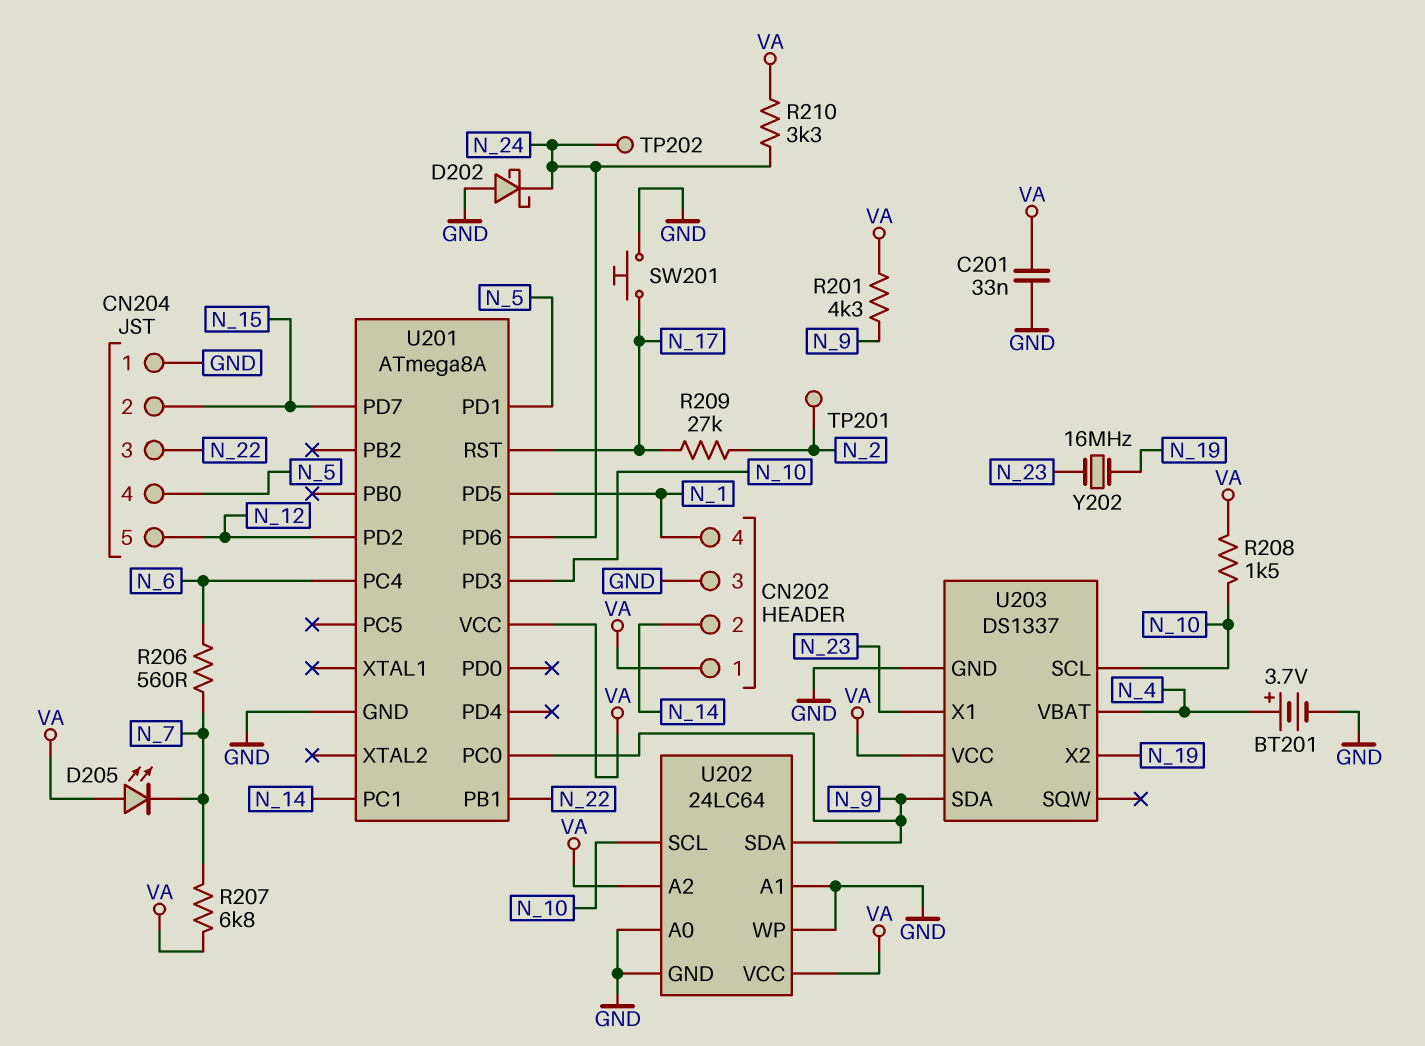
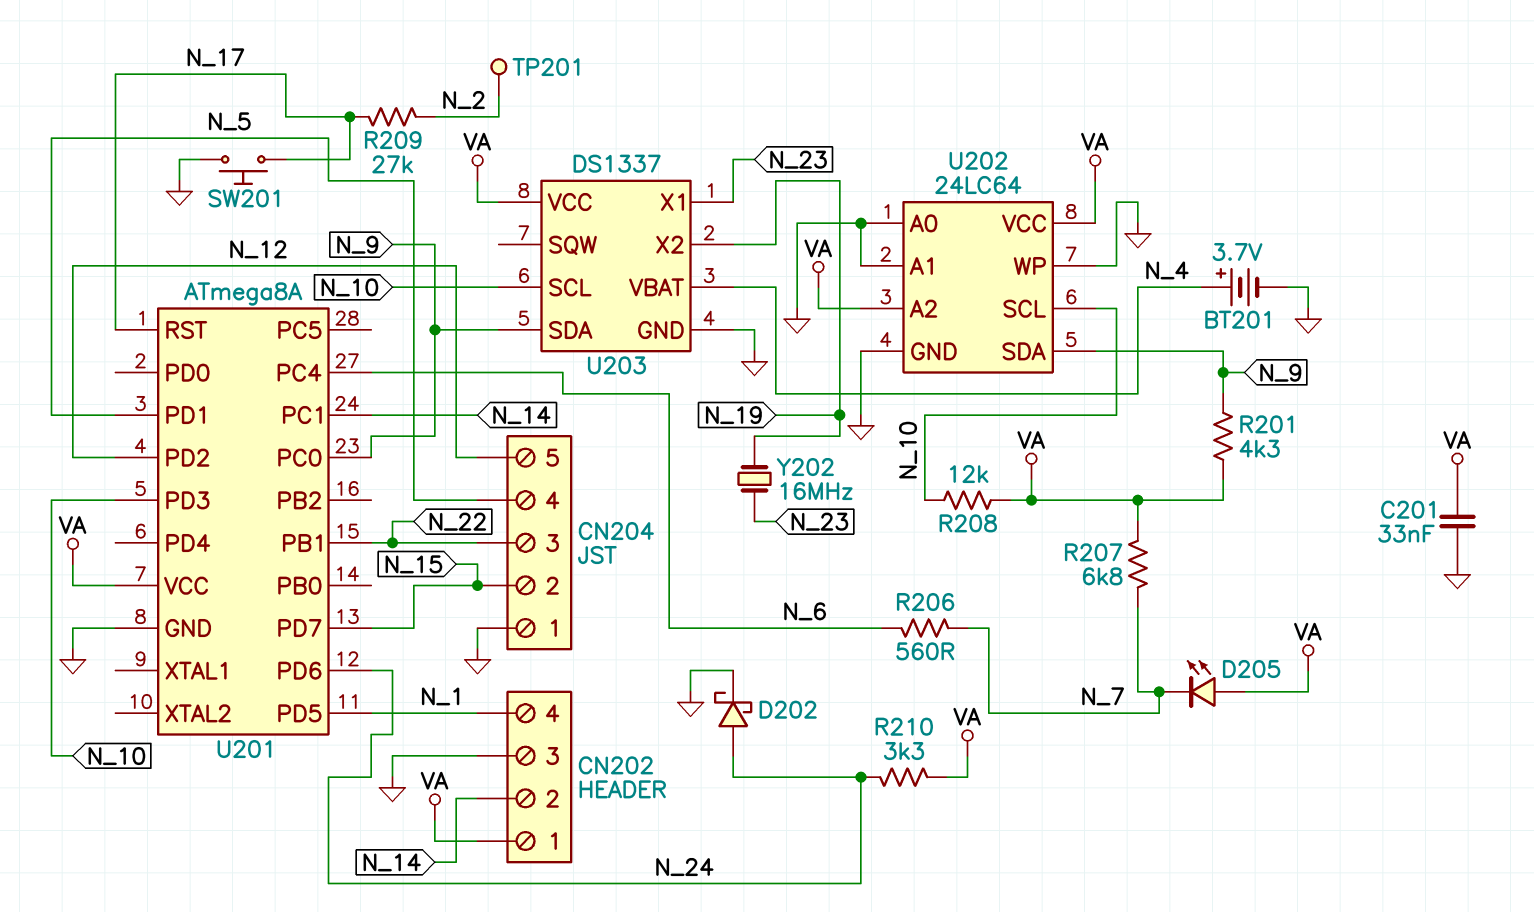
D202: schottky (A GND, K N_24) -> schottky (A N_24, K GND)
R208: 1.5k (N_10, VA) -> 12k (N_10, VA)
TP202: test point (N_24) -> none

